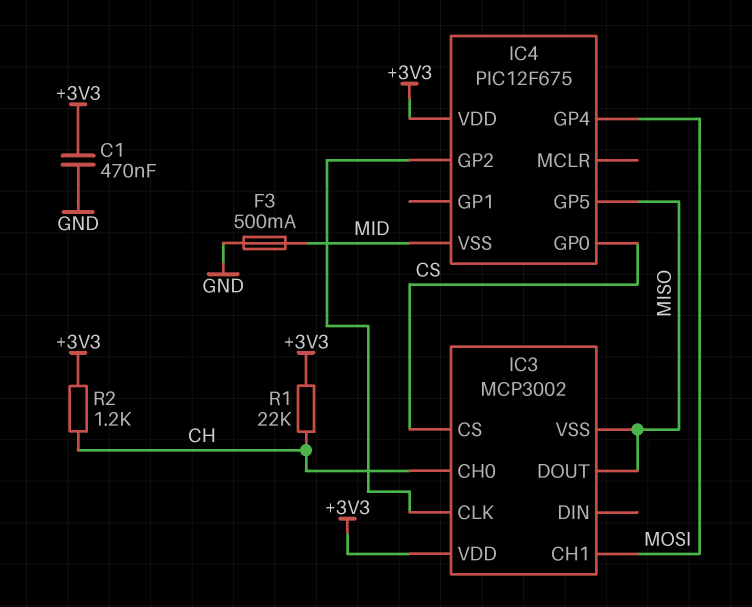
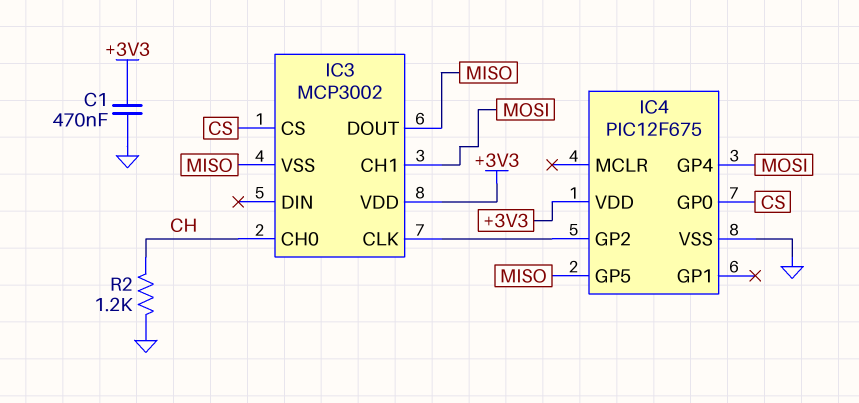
F3: 500mA (GND, MID) -> none
IC4 pin VSS: MID -> GND
R1: 22k (+3V3, CH) -> none
R2: 1.2k (+3V3, CH) -> 1.2k (CH, GND)

